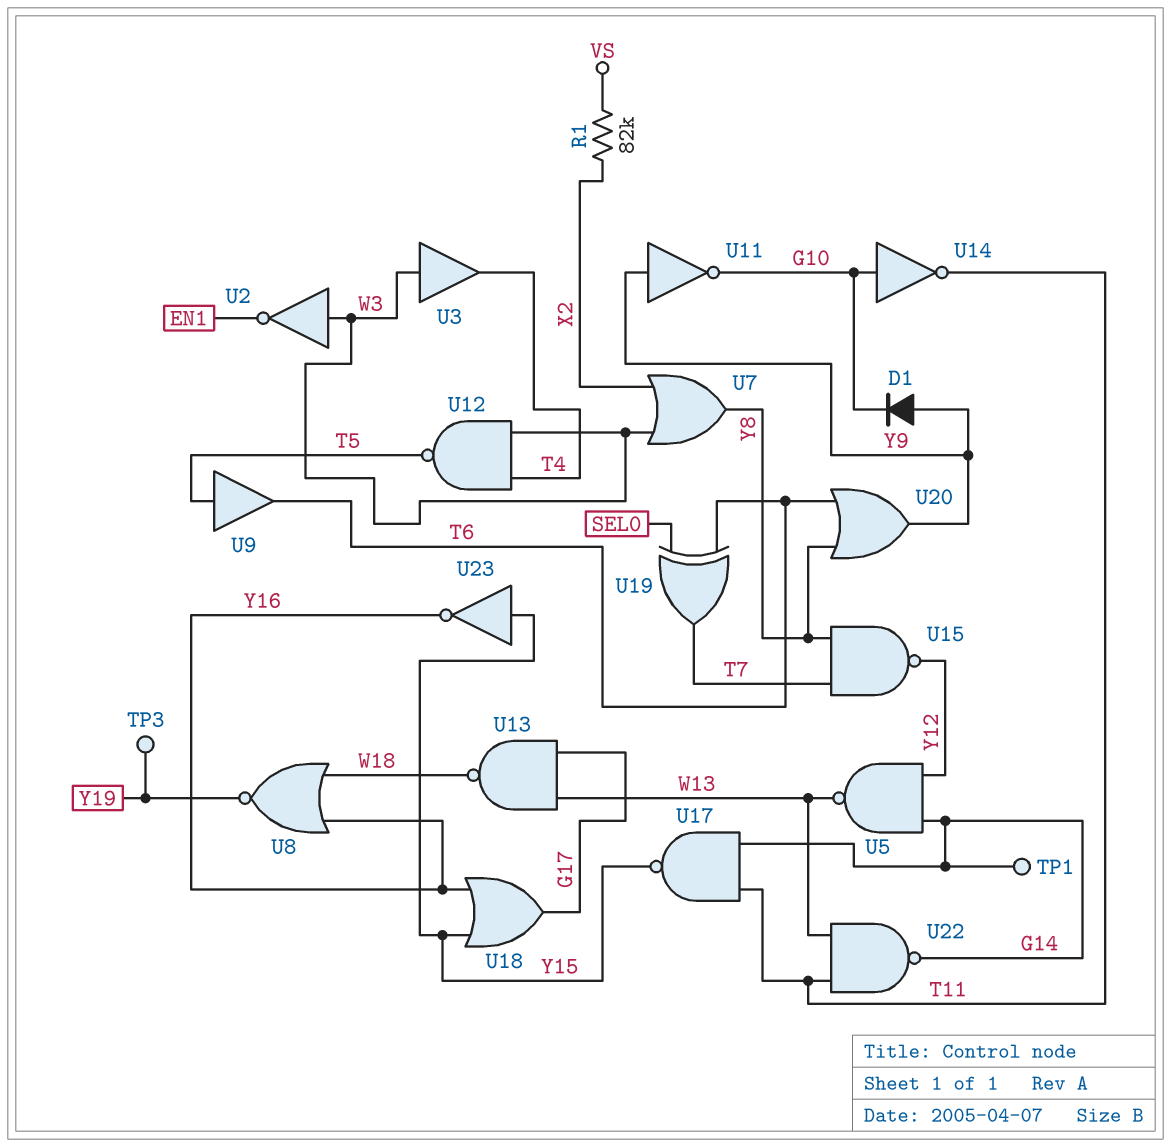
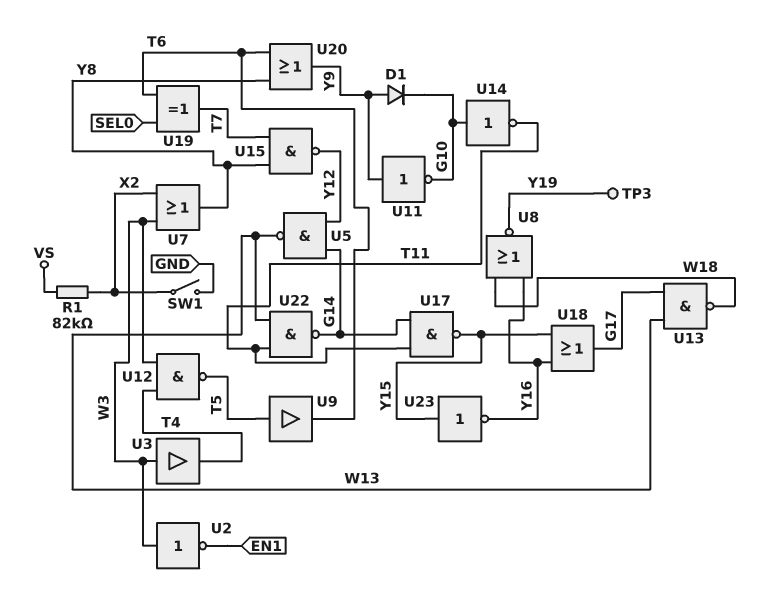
SW1: none -> switch (GND, X2)
TP1: test point (G14) -> none

